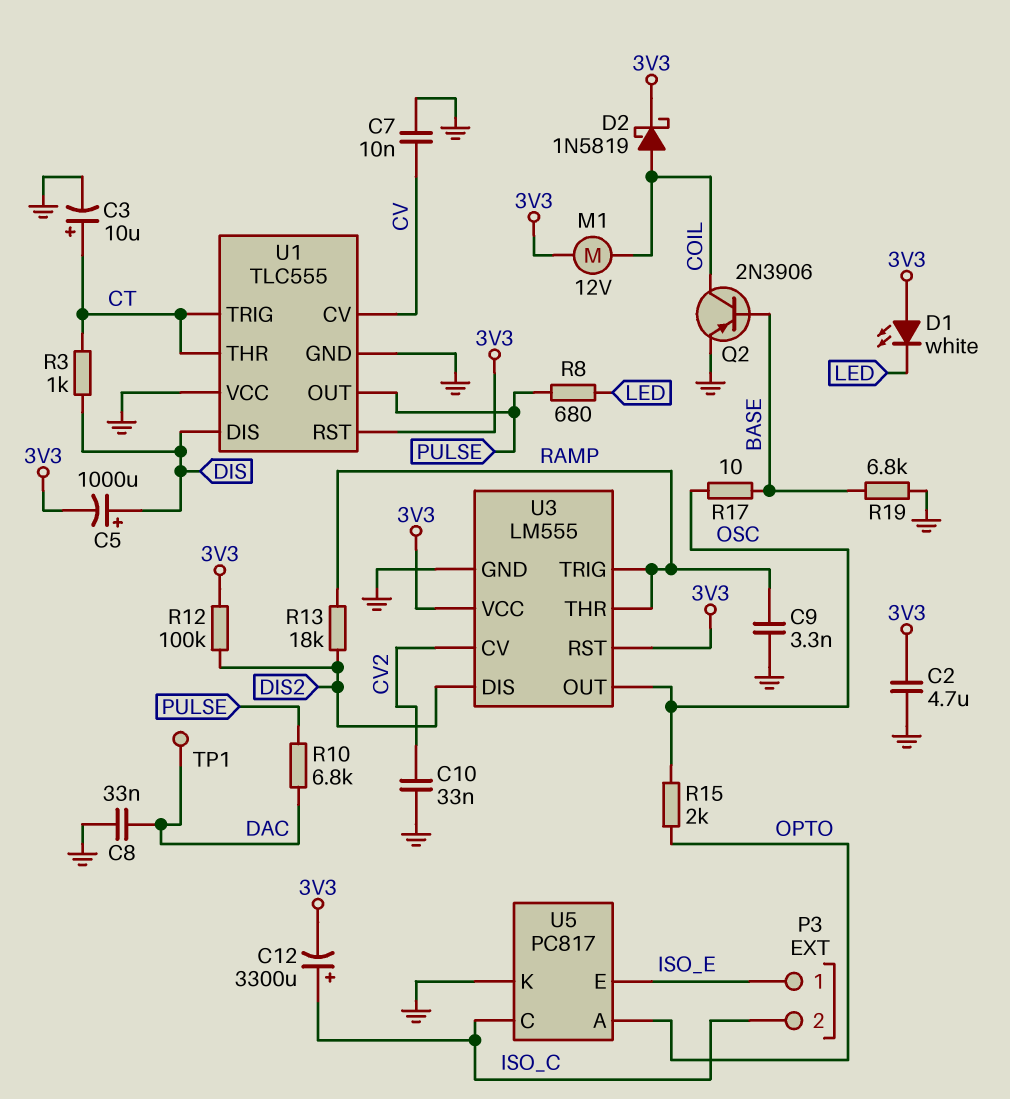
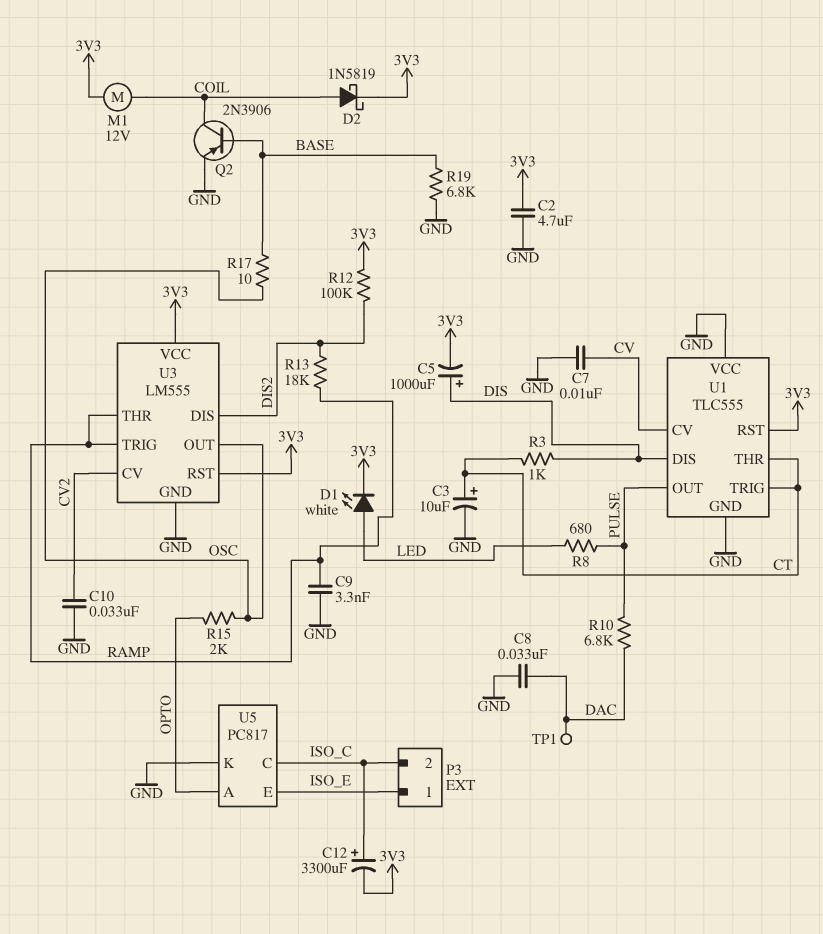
D1: LED white (A 3V3, K LED) -> LED white (A LED, K 3V3)

